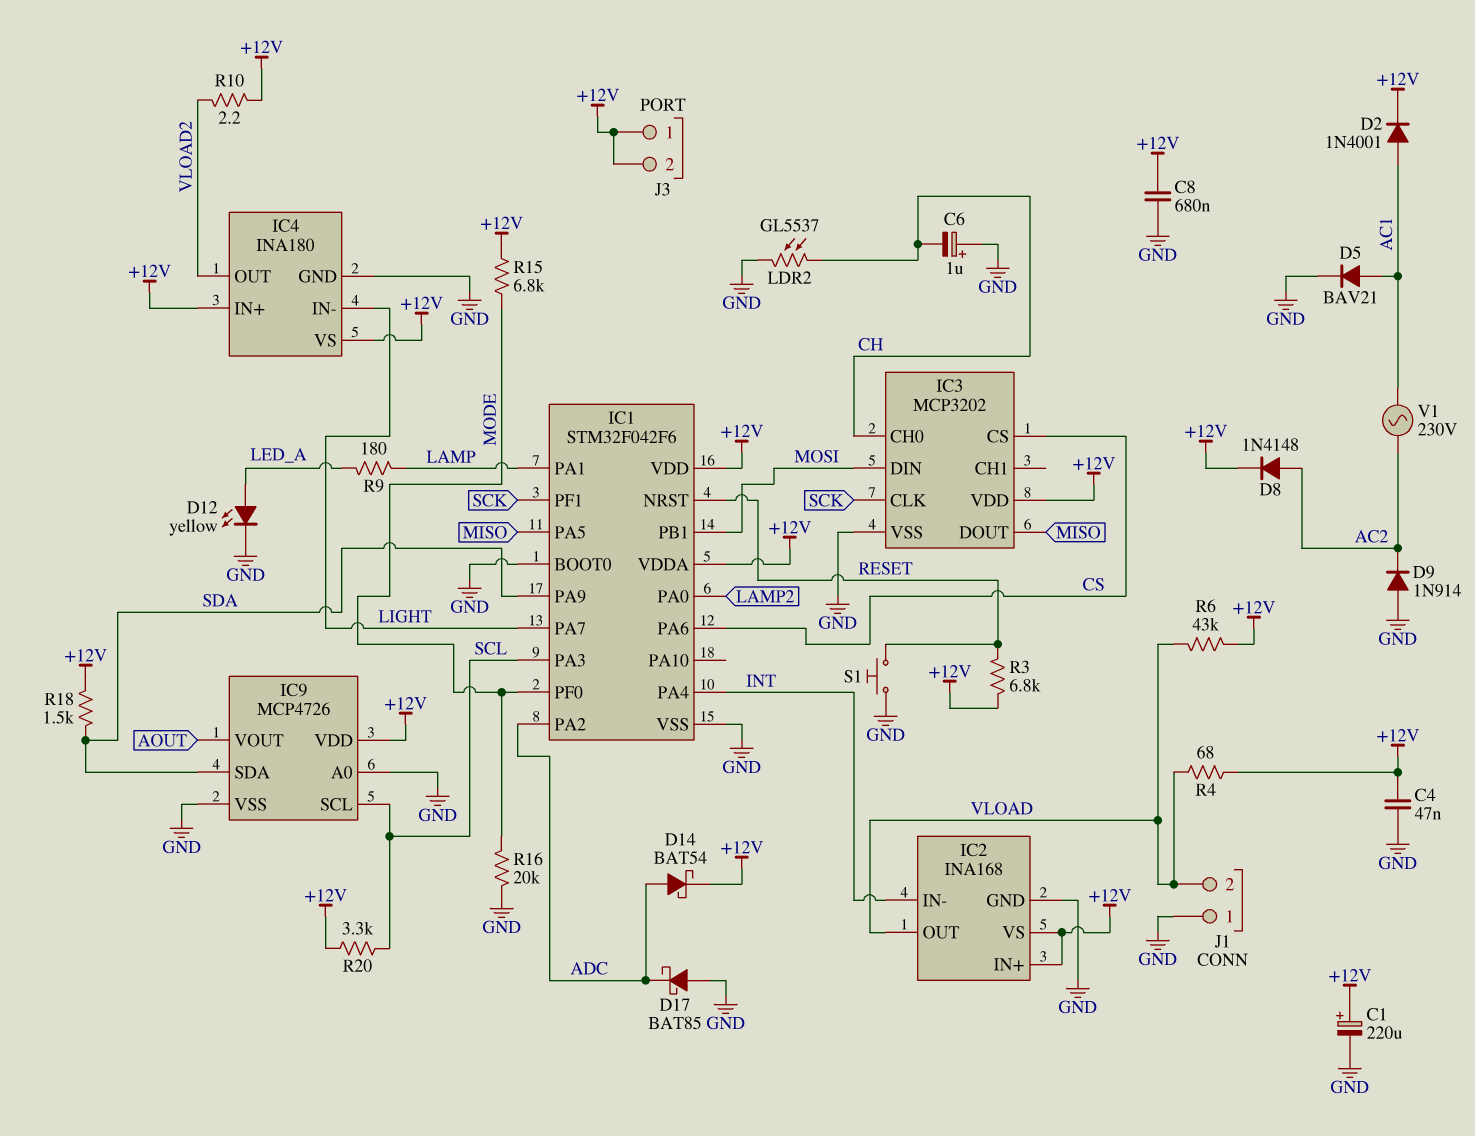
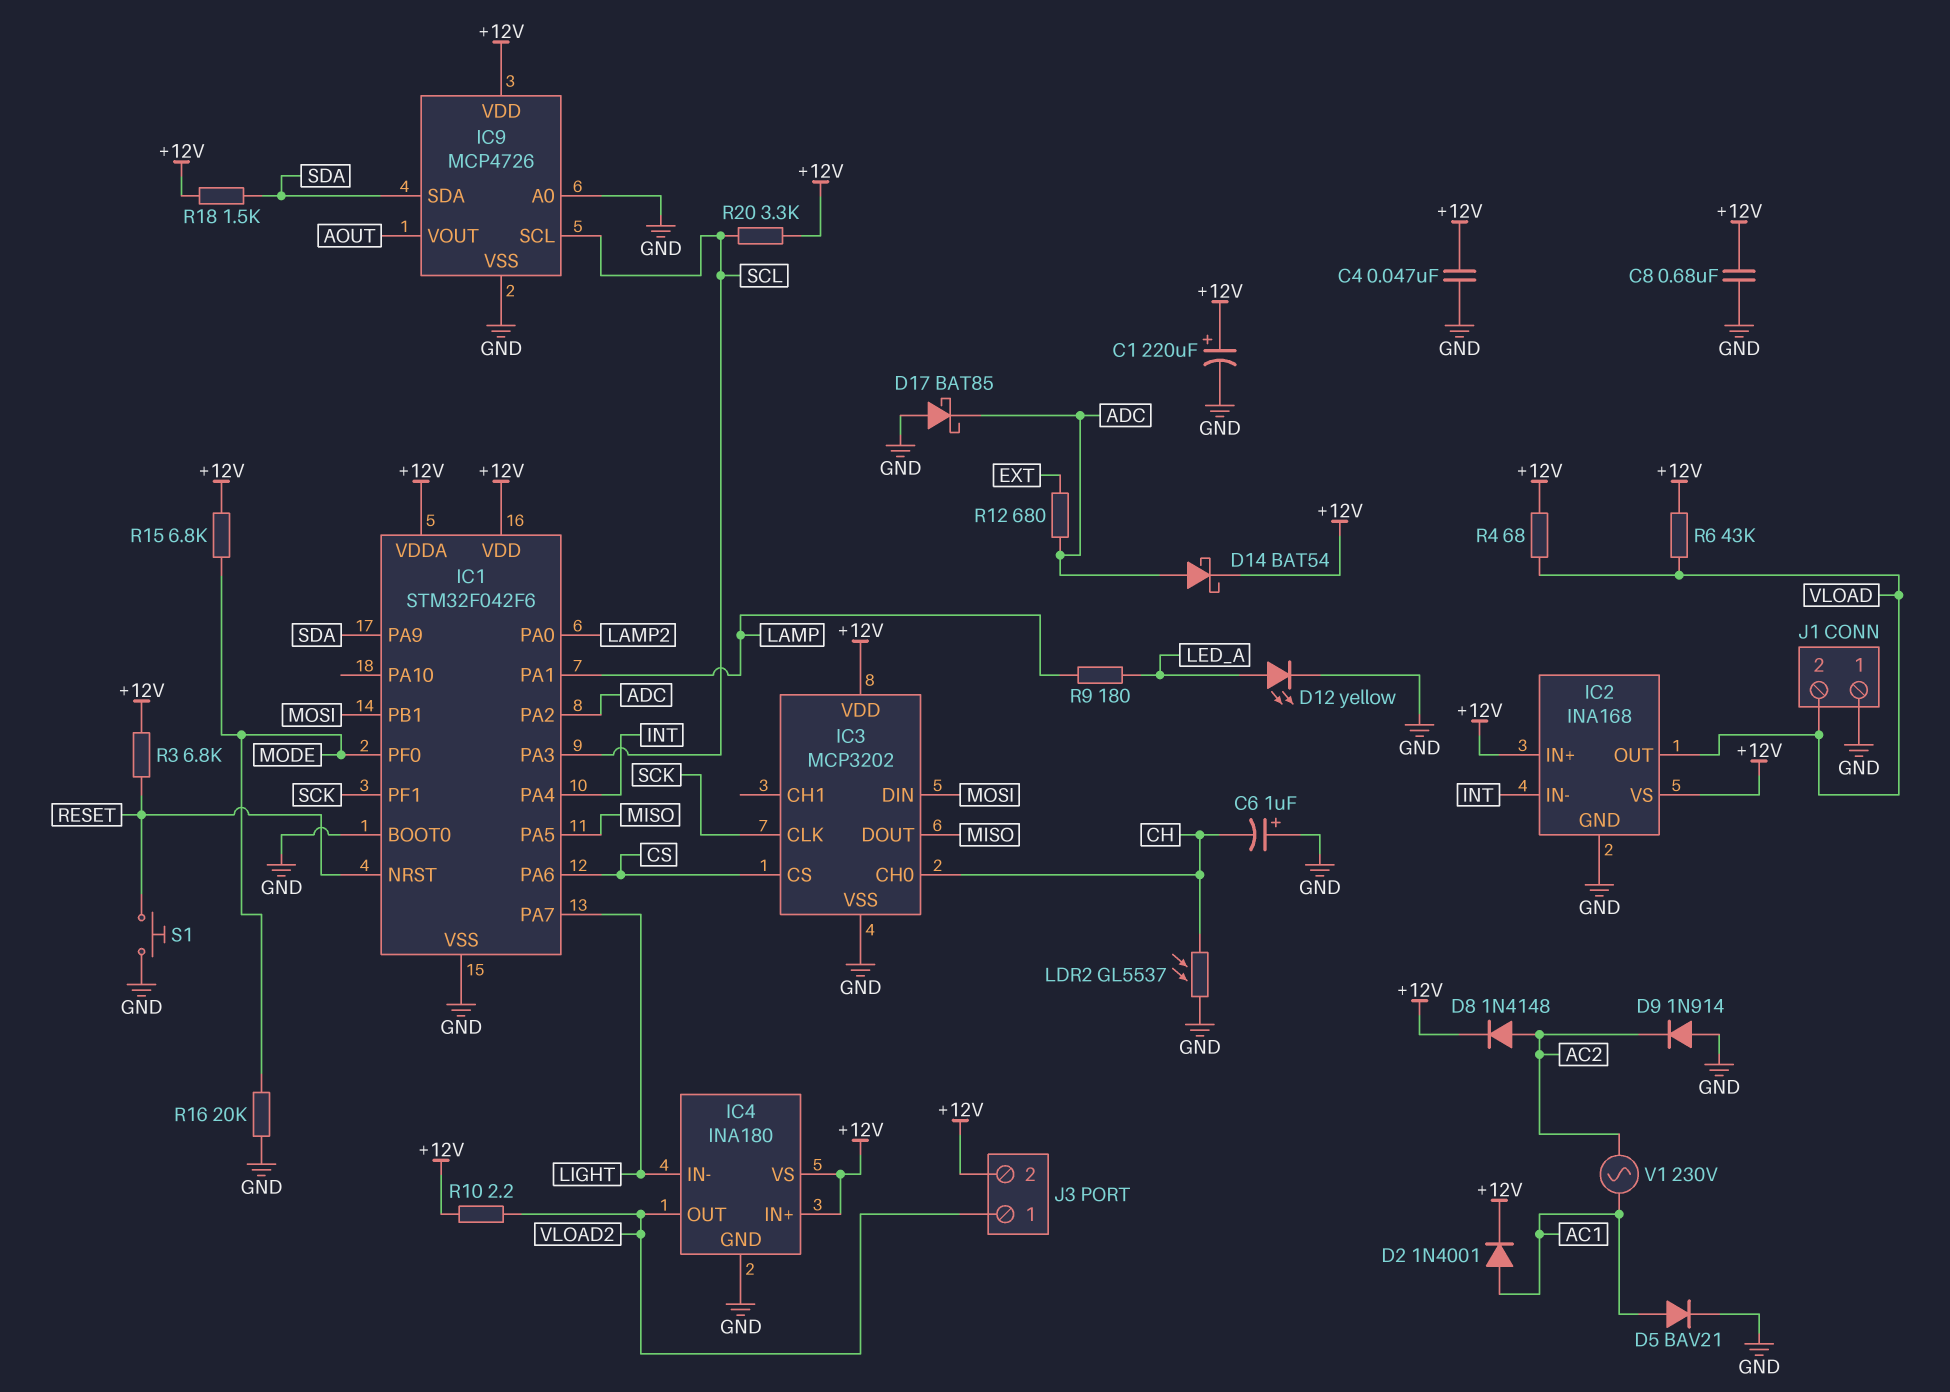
J3 pin 1: +12V -> VLOAD2
R12: none -> 680 (ADC, EXT)

